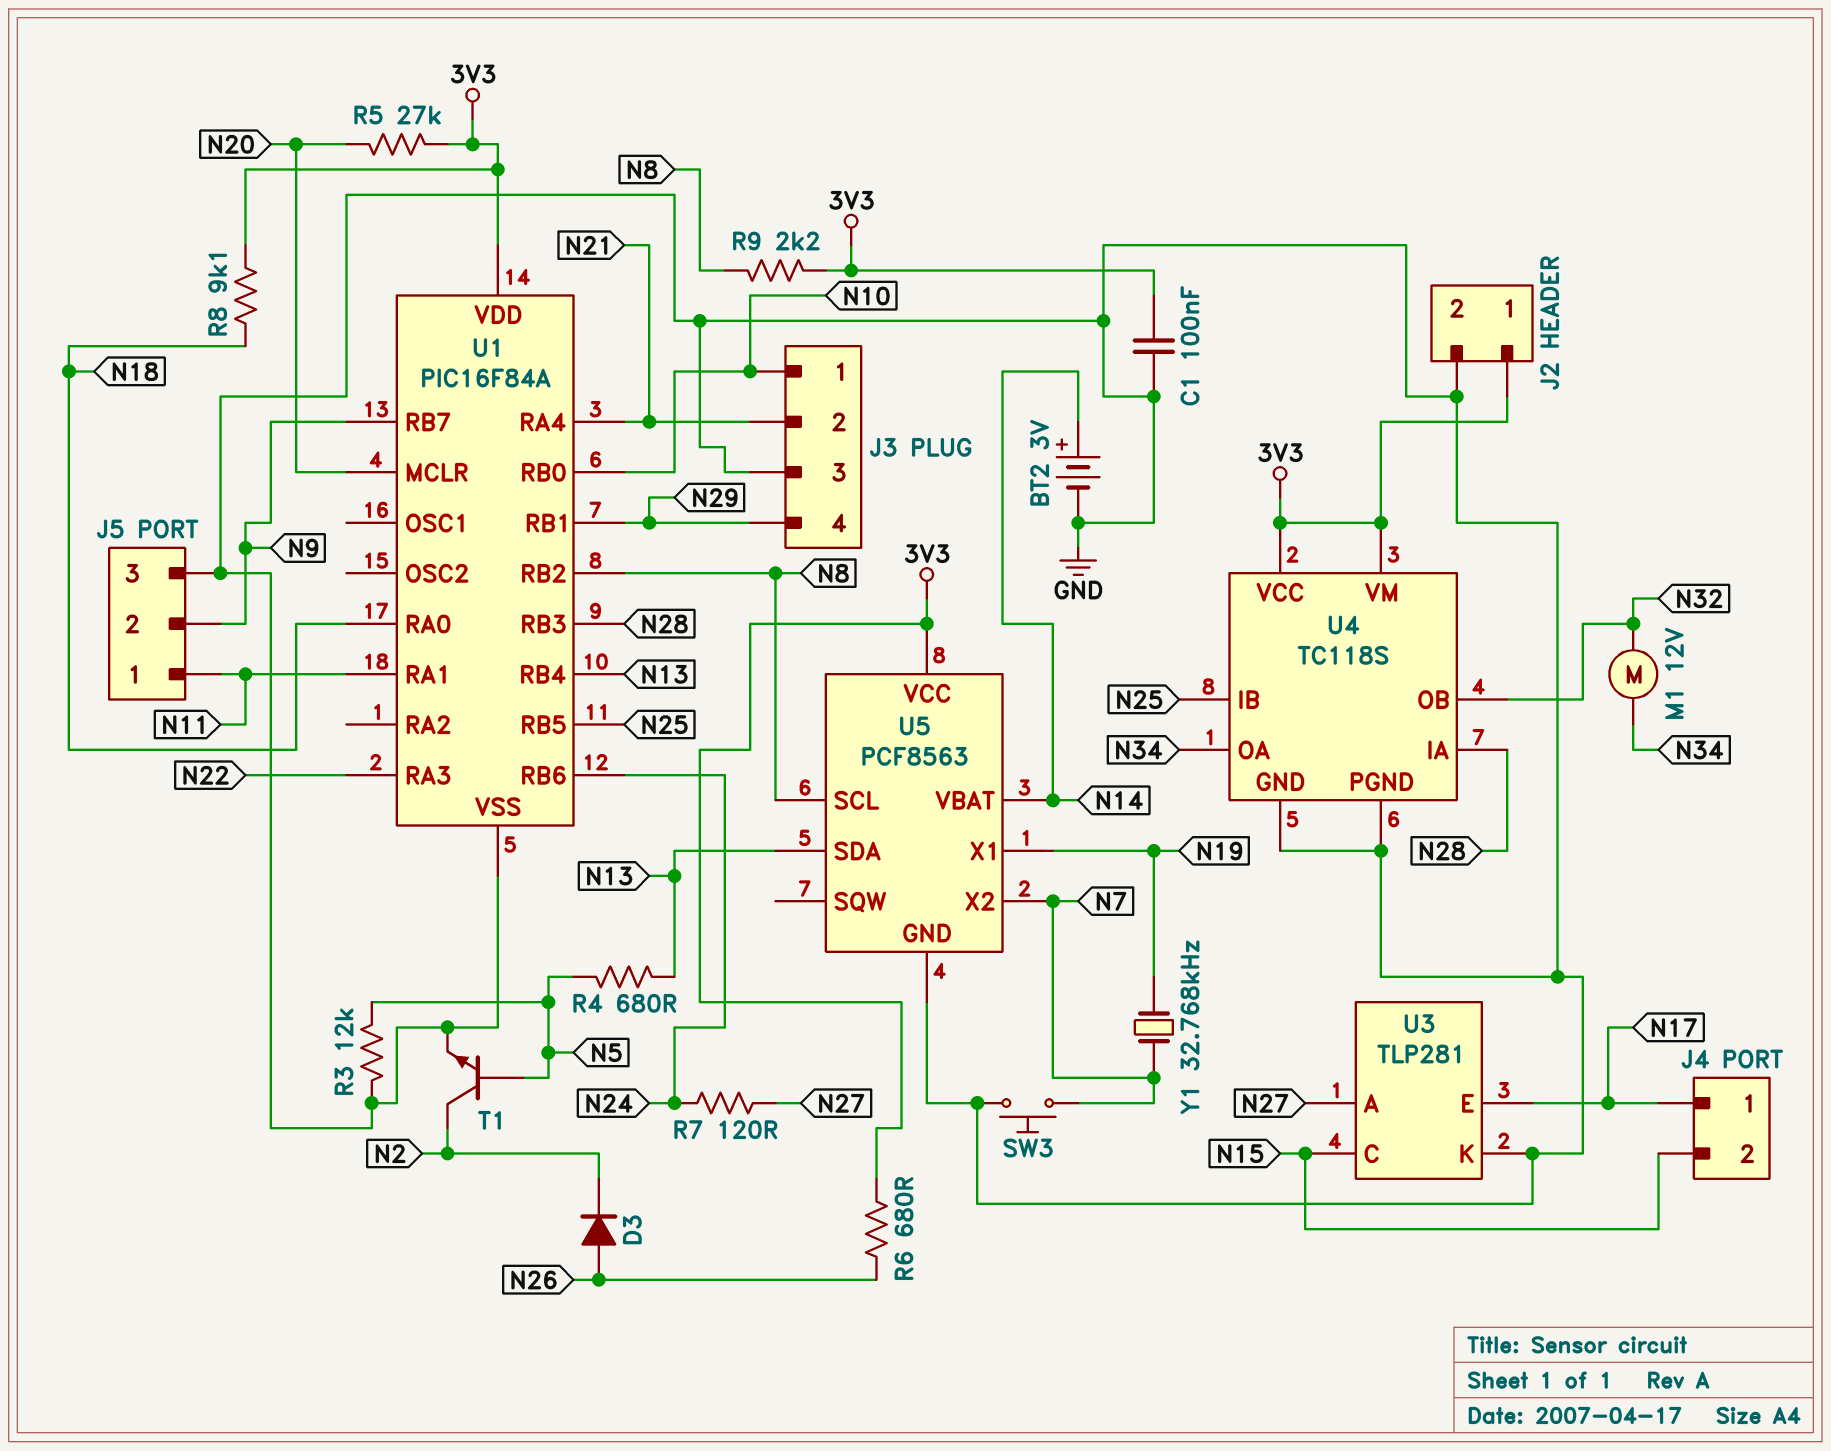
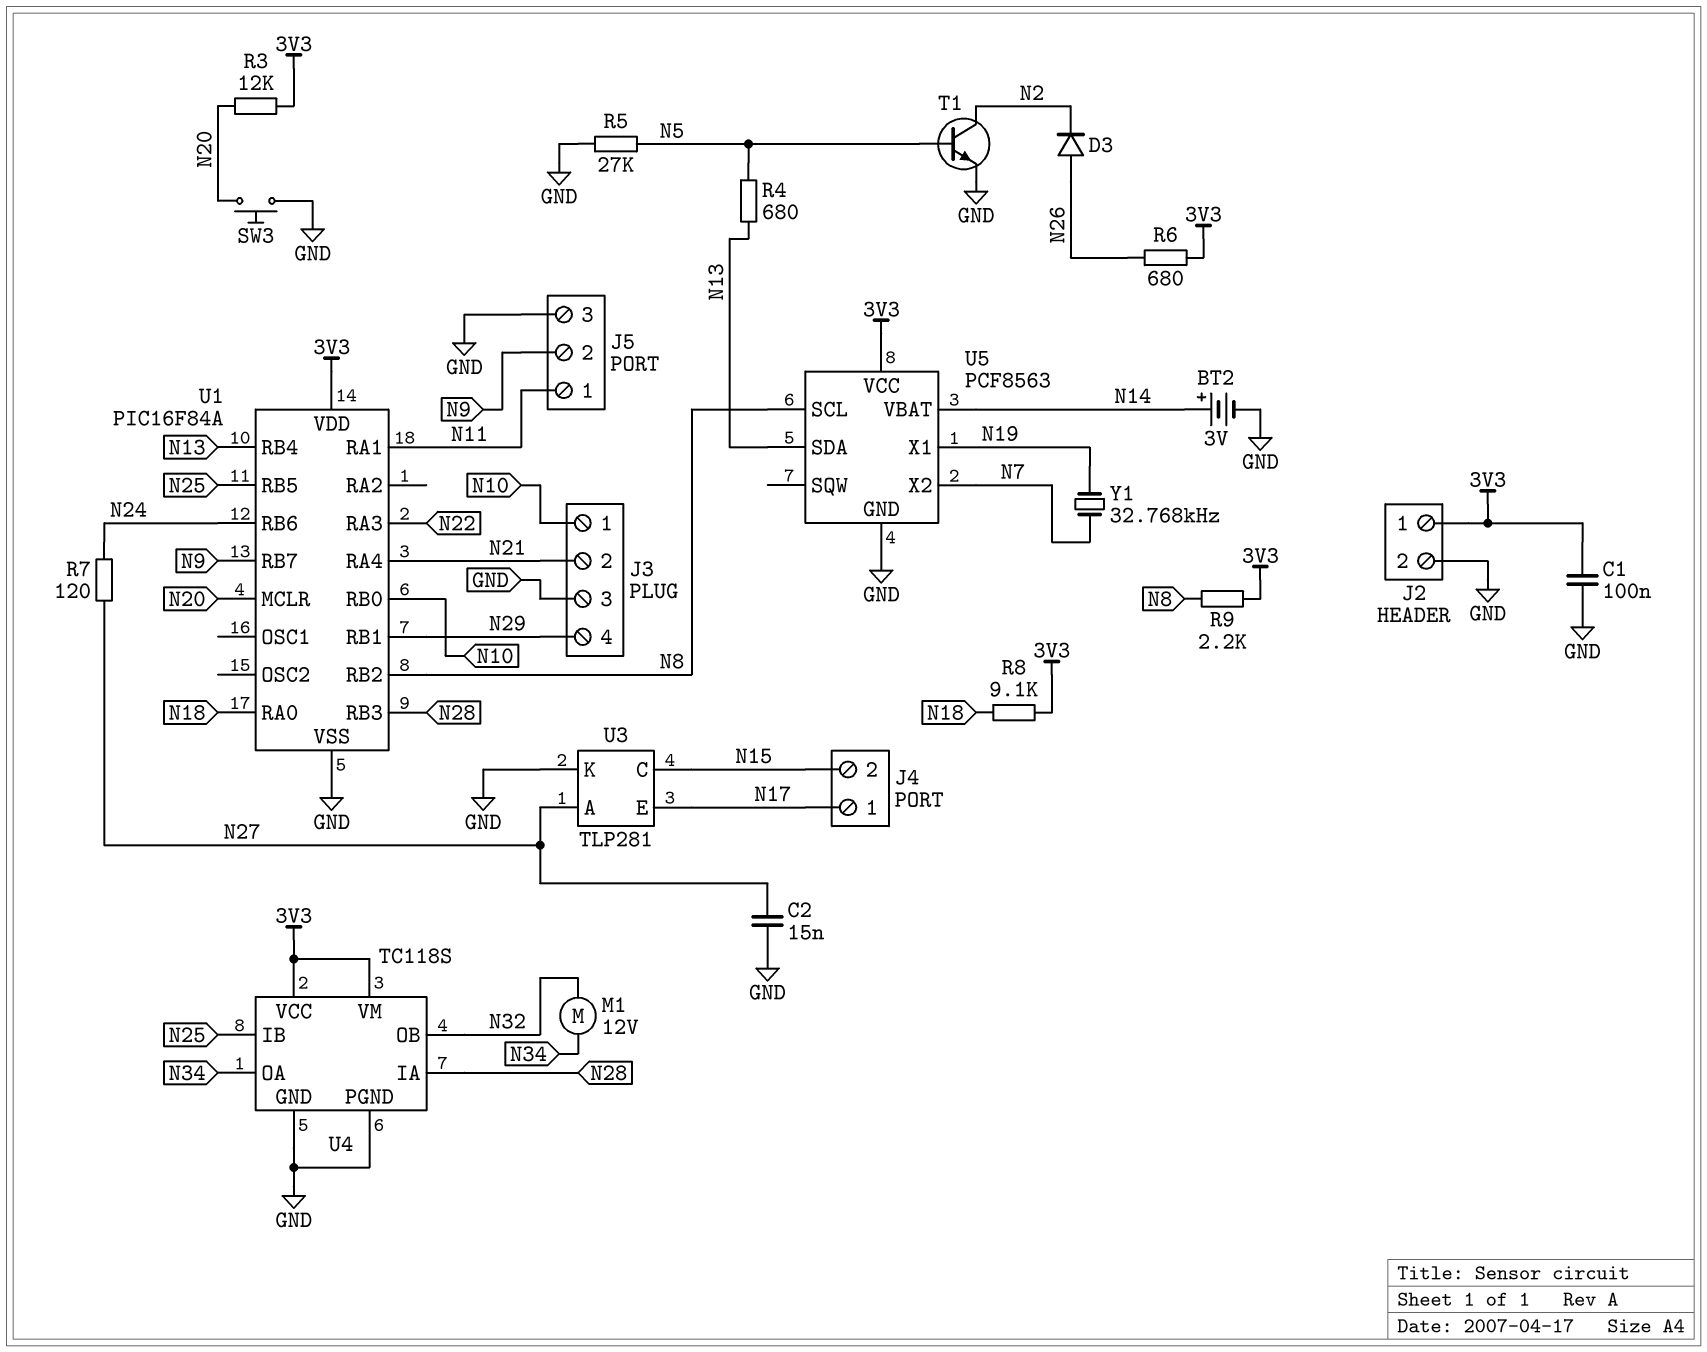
C2: none -> 15nF (GND, N27)
R3: 12k (GND, N5) -> 12k (3V3, N20)
R5: 27k (3V3, N20) -> 27k (GND, N5)
SW3: button (GND, N7) -> button (GND, N20)

